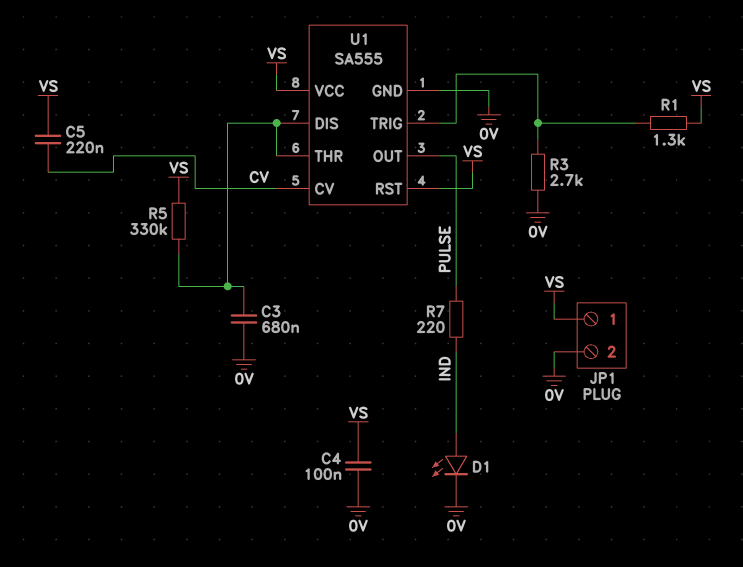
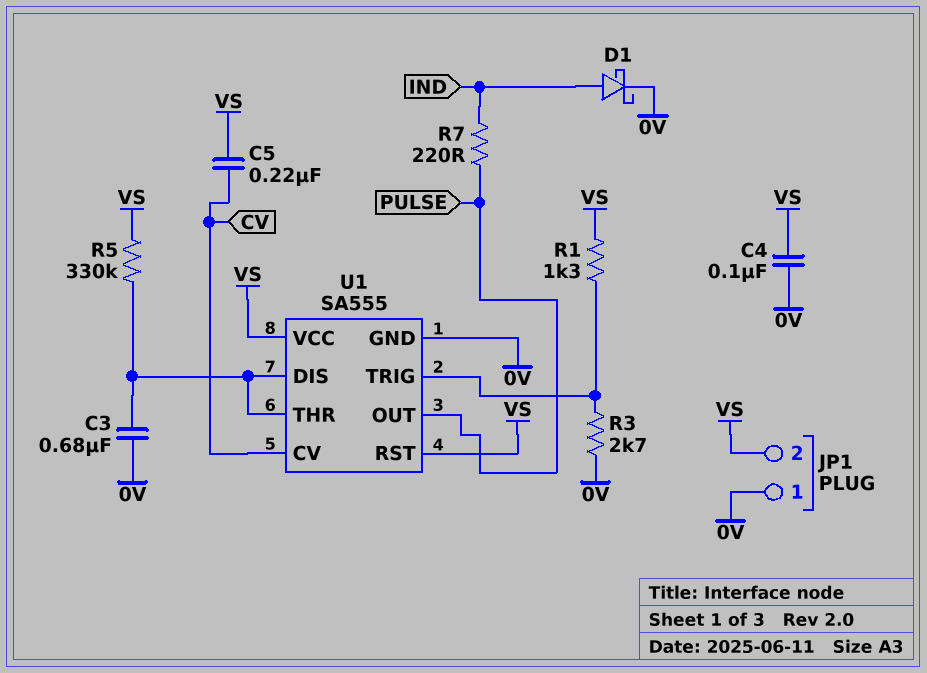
D1: LED (A IND, K 0V) -> schottky (A IND, K 0V)
JP1 pin 1: VS -> 0V
JP1 pin 2: 0V -> VS

